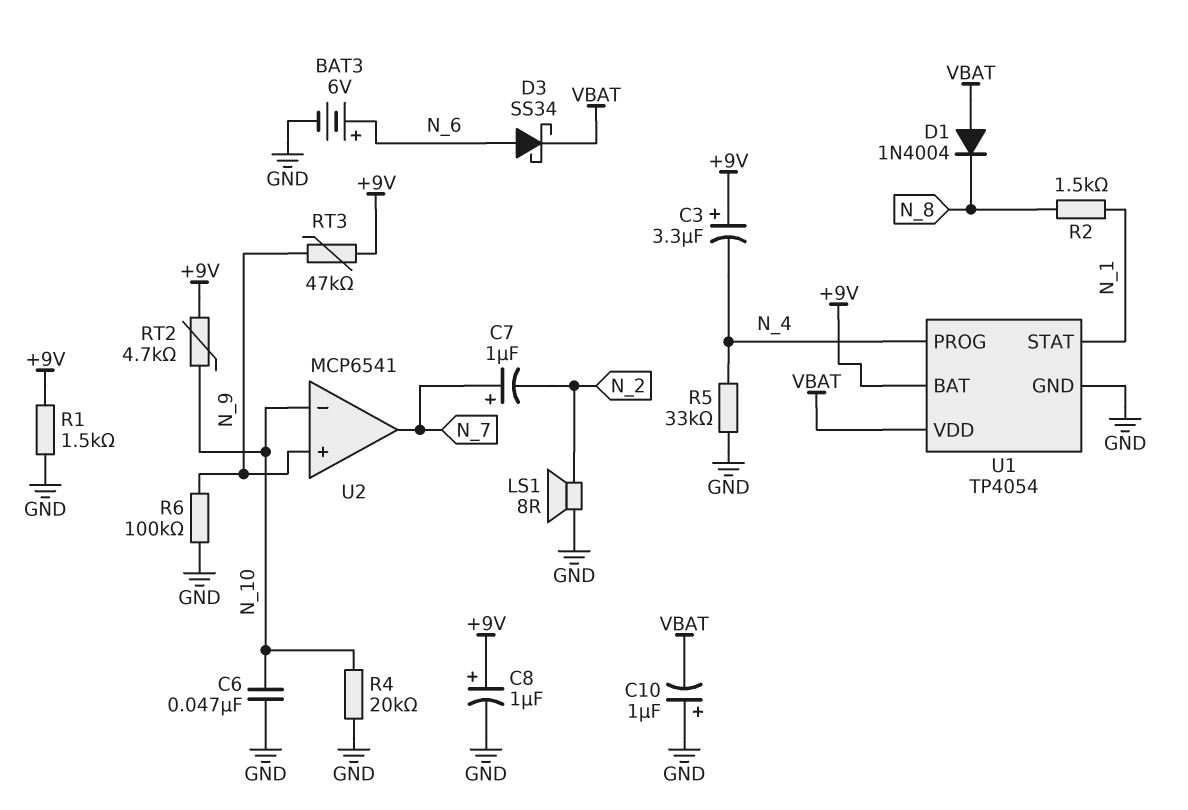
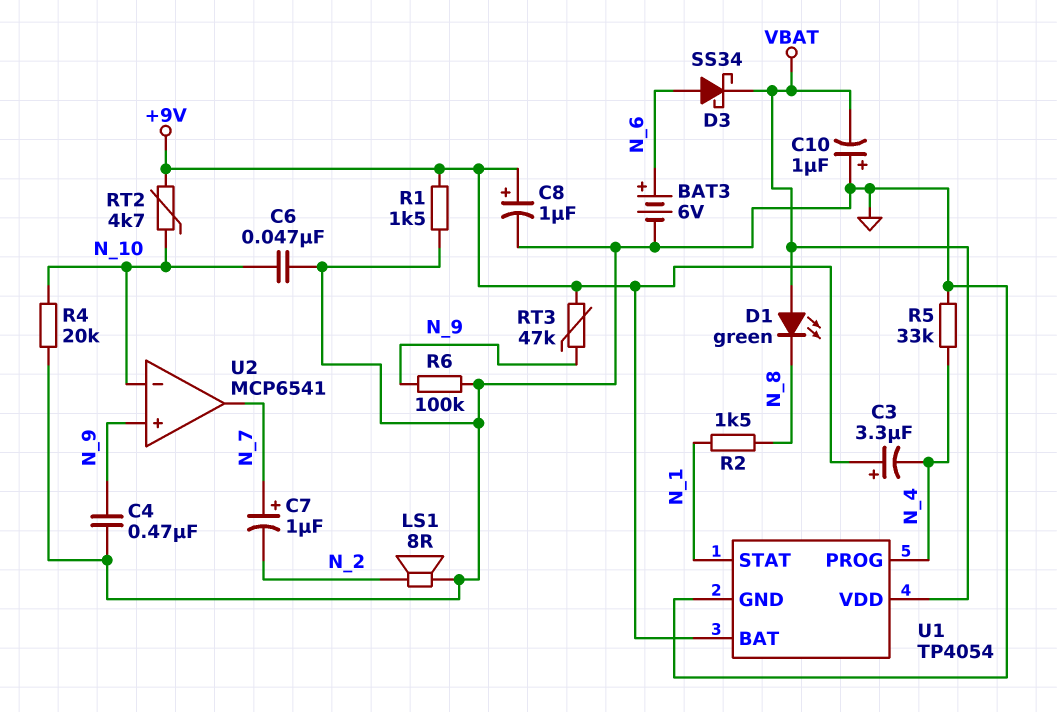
C4: none -> 470nF (GND, N_9)
D1: diode 1N4004 (A VBAT, K N_8) -> LED green (A VBAT, K N_8)

